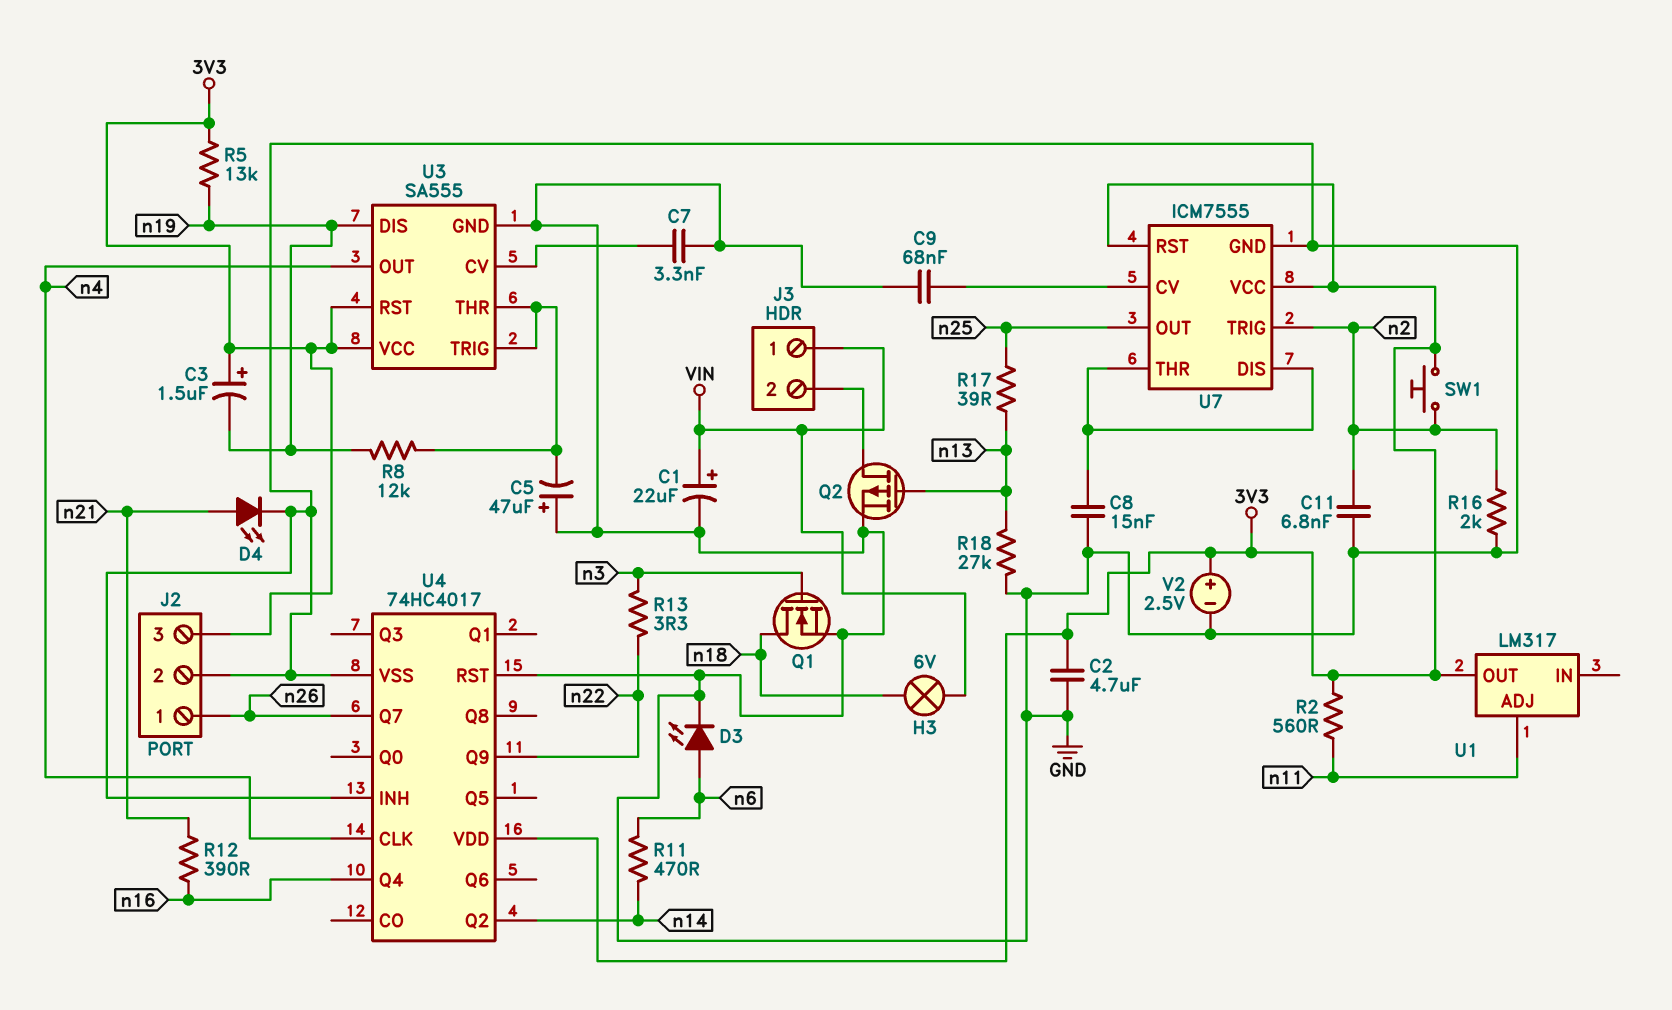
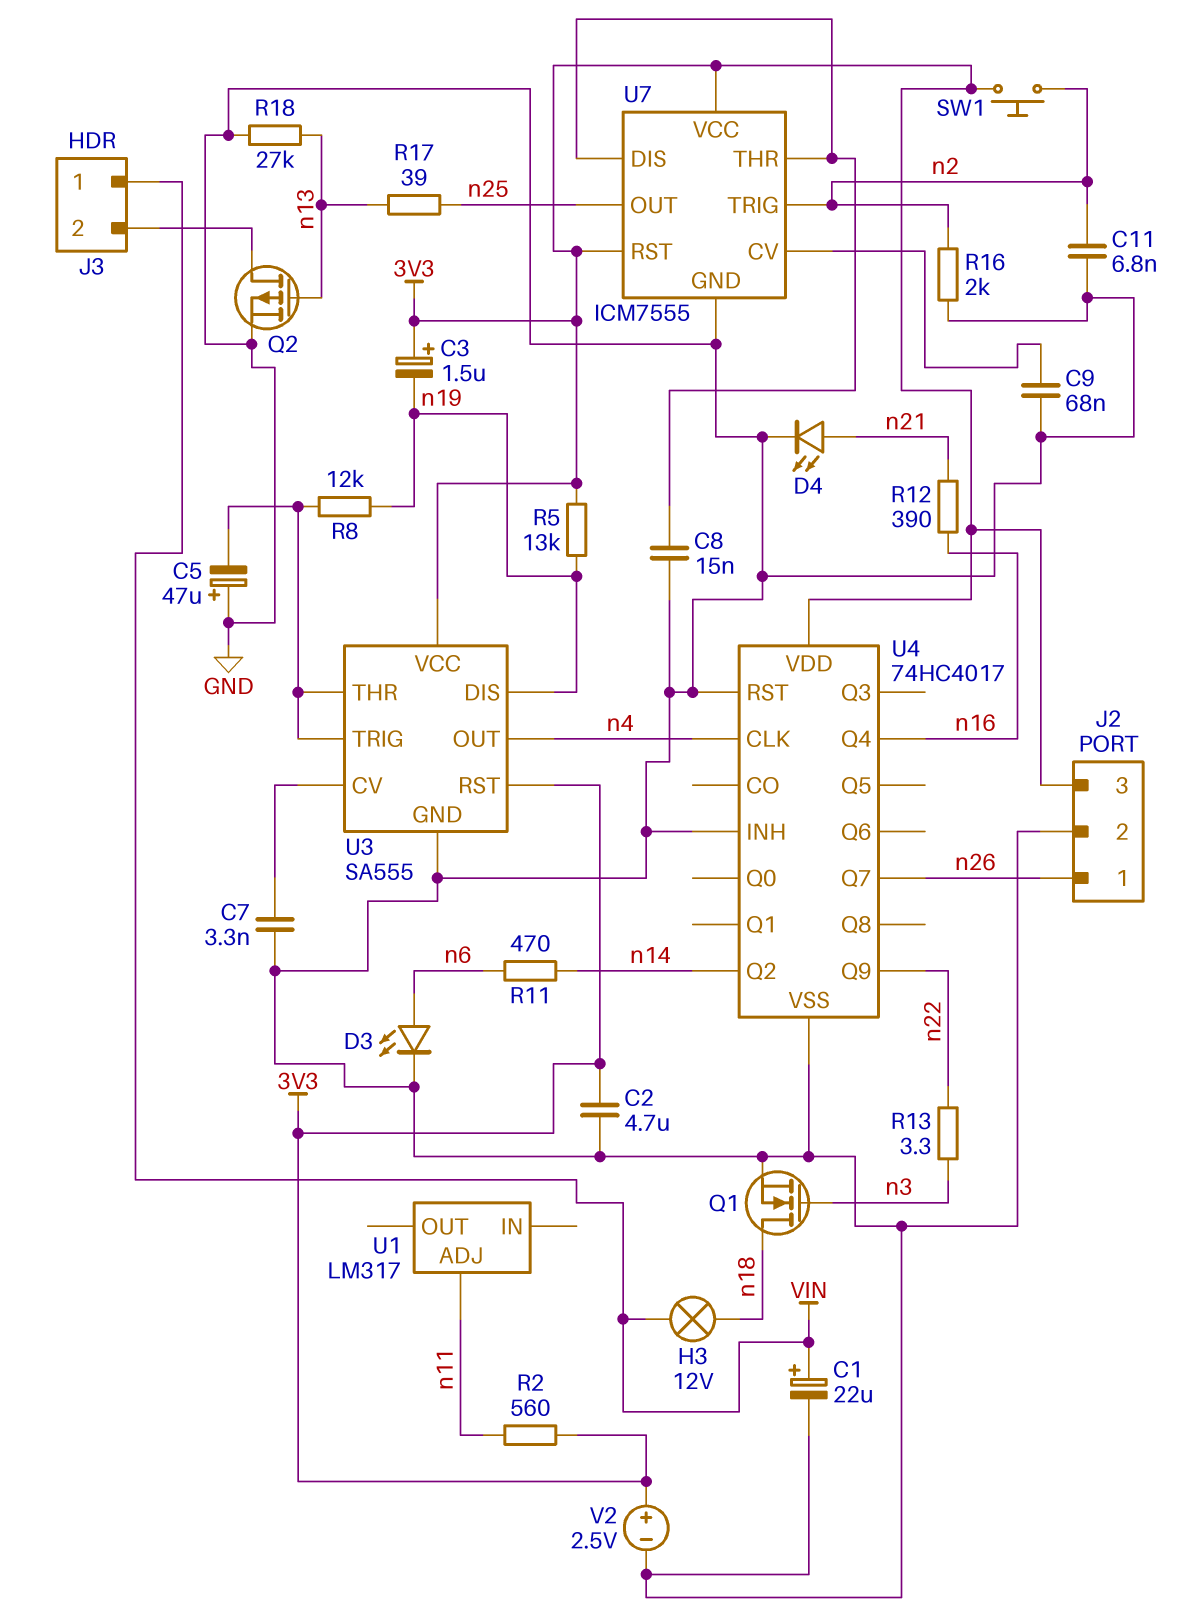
H3: lamp 6V (VIN, n18) -> lamp 12V (VIN, n18)
U1 pin OUT: 3V3 -> none

